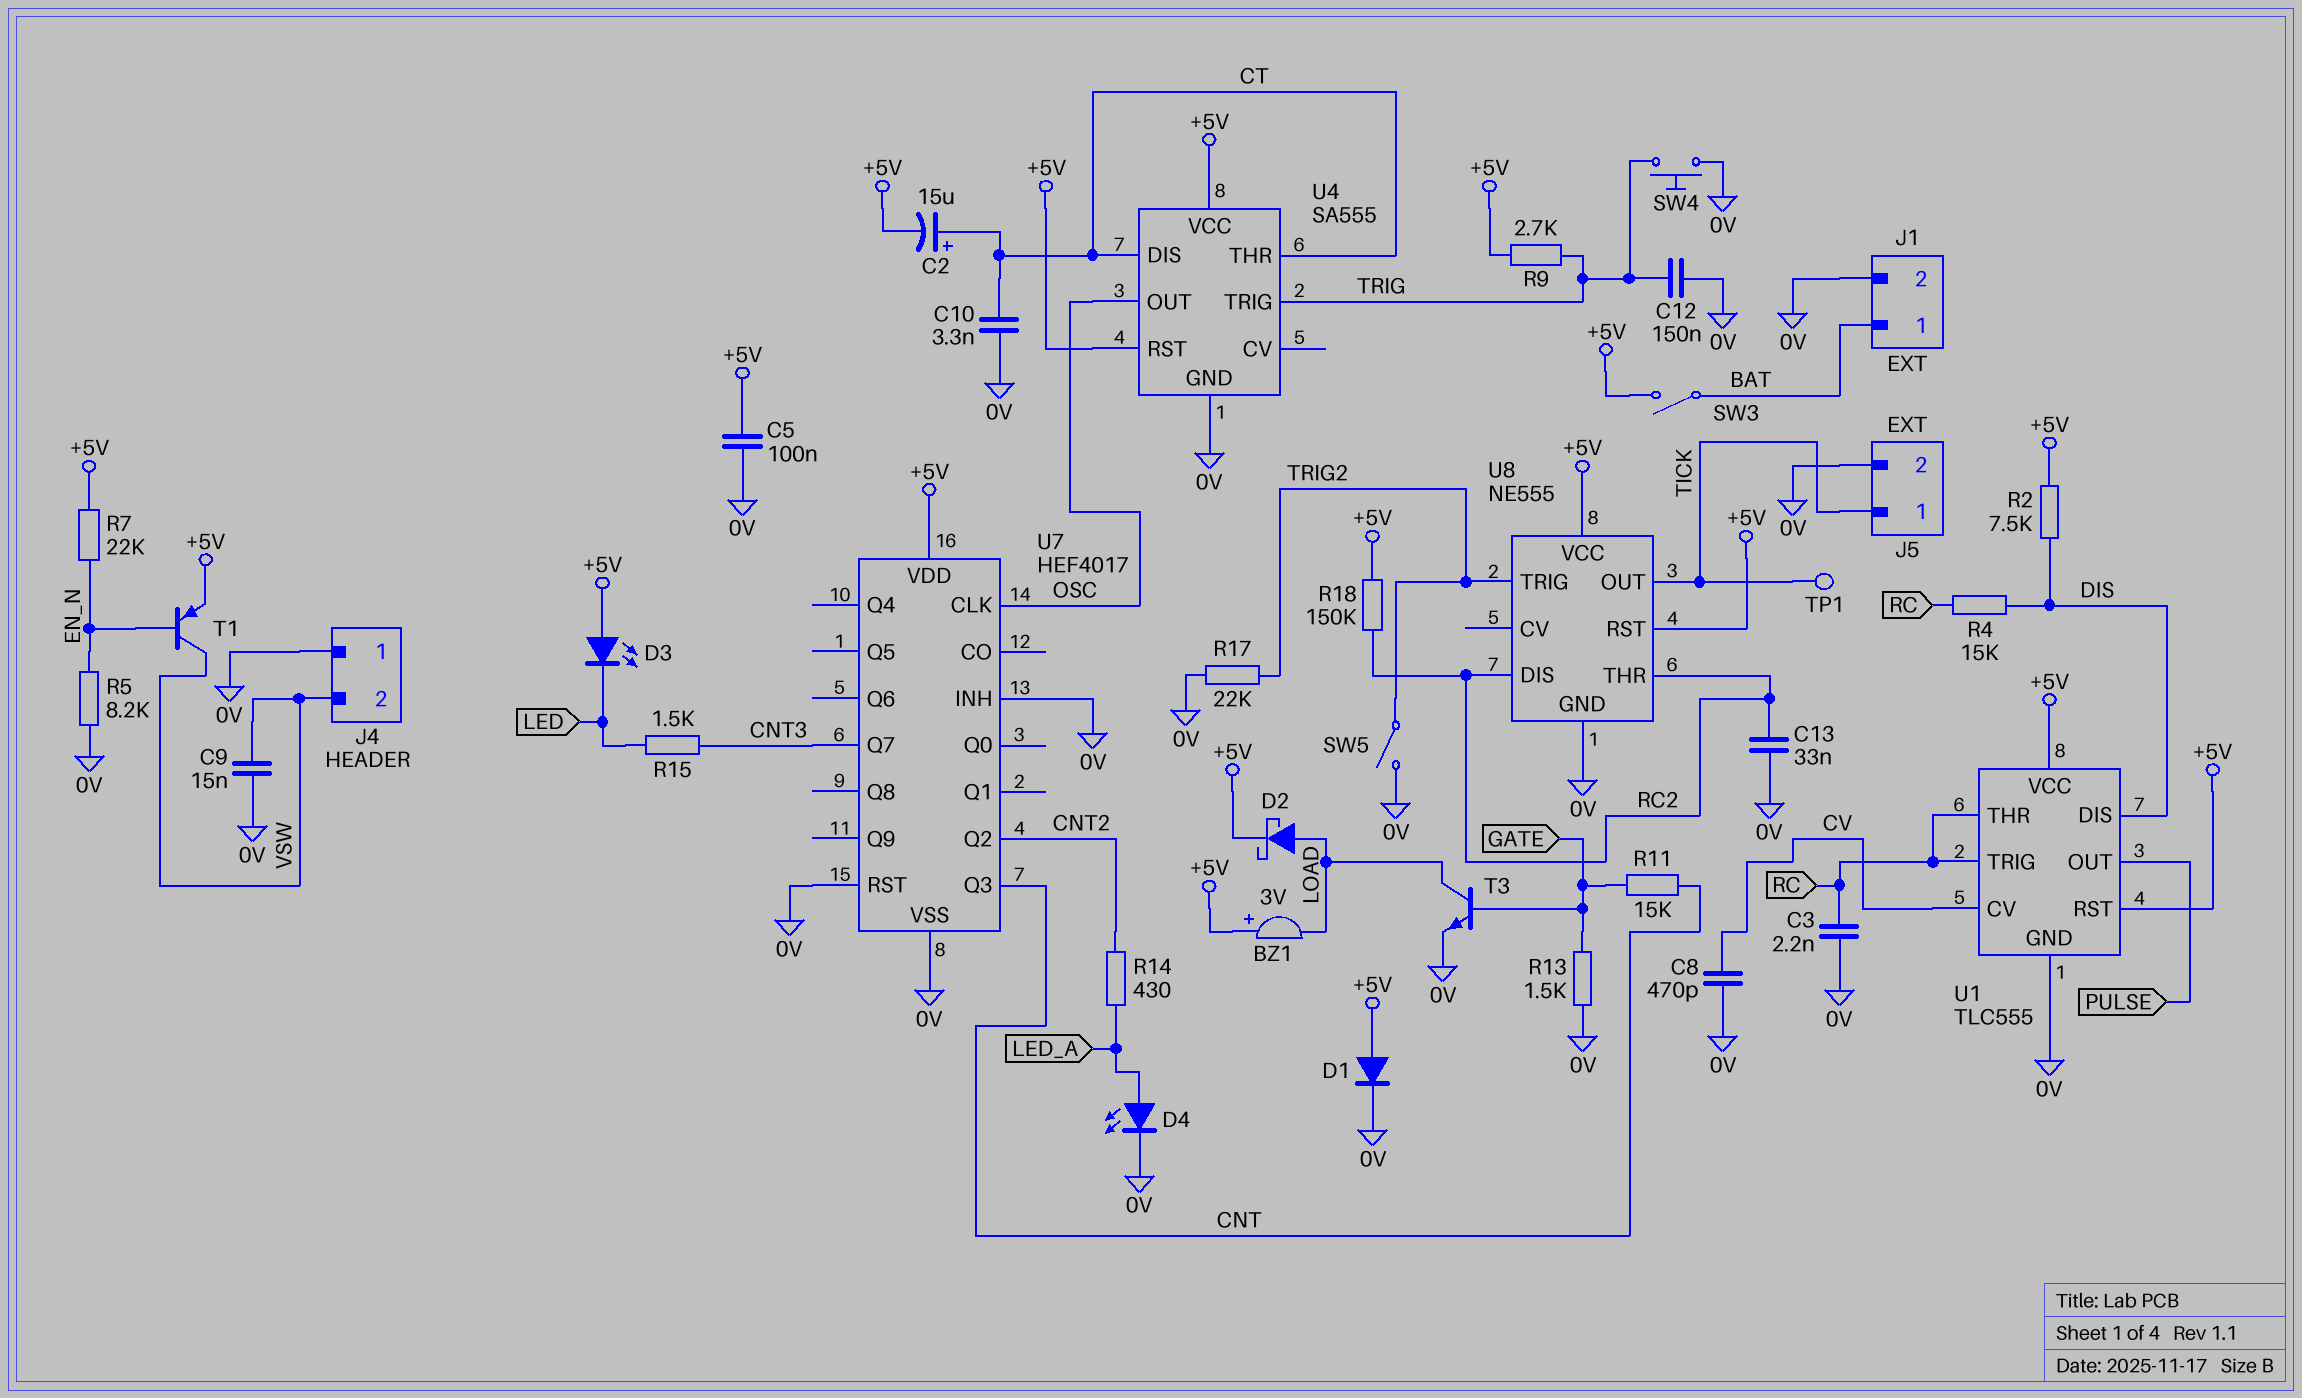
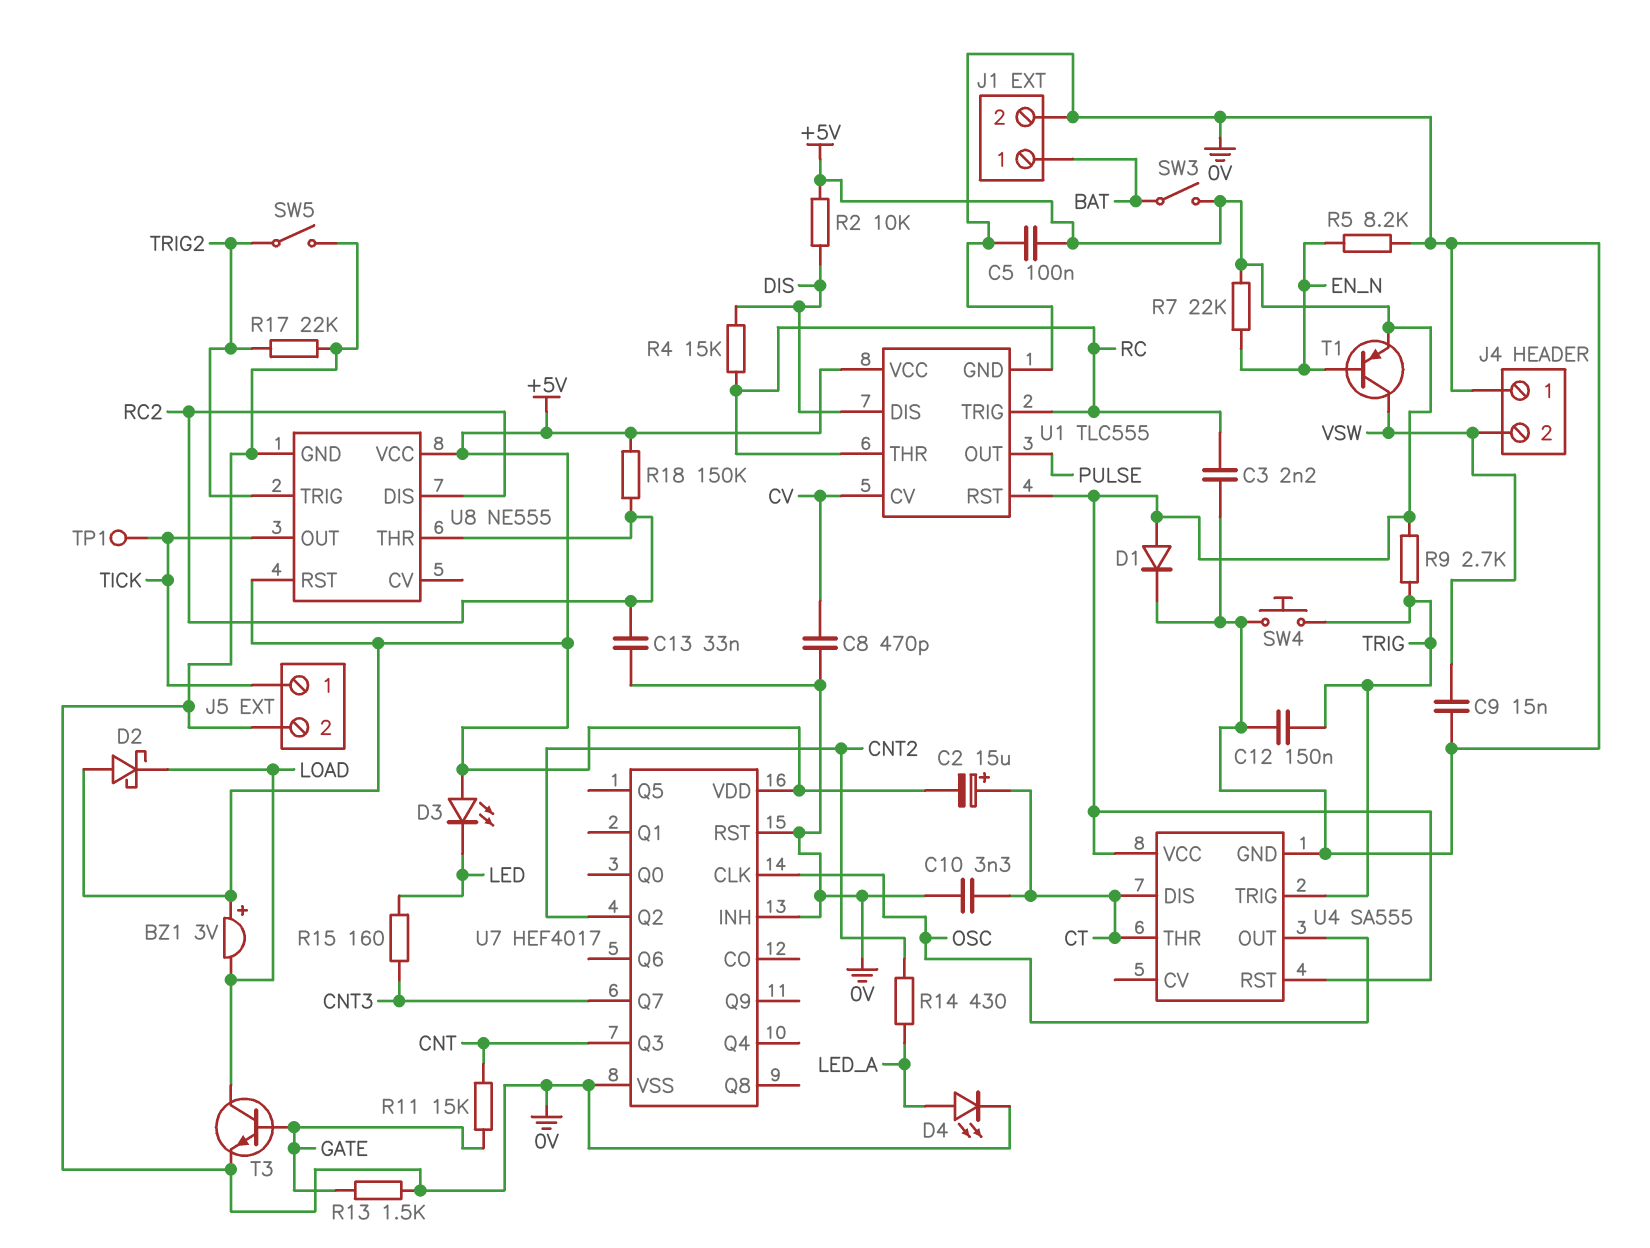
D2: schottky (A LOAD, K +5V) -> schottky (A +5V, K LOAD)
R2: 7.5k (+5V, DIS) -> 10k (+5V, DIS)
R15: 1.5k (CNT3, LED) -> 160 (CNT3, LED)

